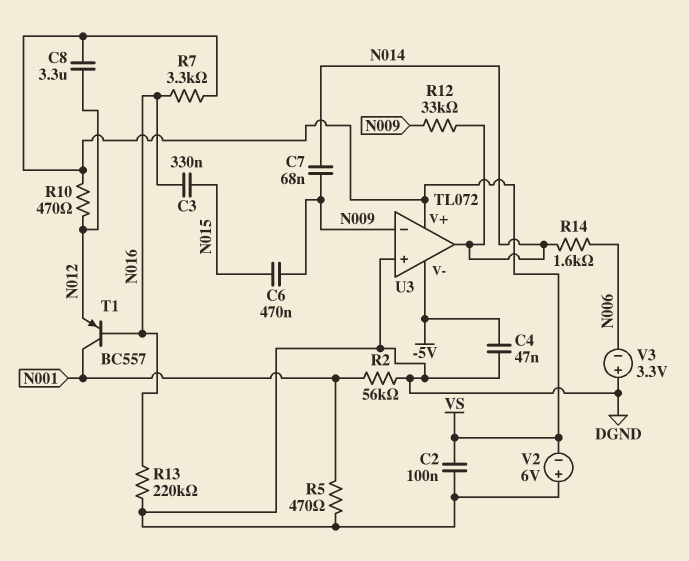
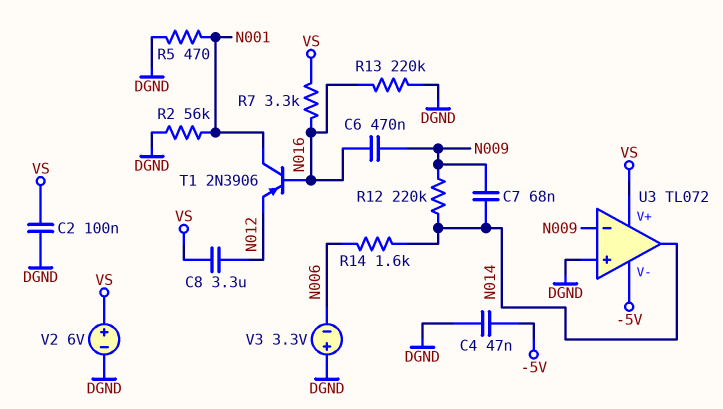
C3: 330nF (N015, N016) -> none
C6: 470nF (N009, N015) -> 470nF (N009, N016)
R10: 470 (N012, VS) -> none
R12: 33k (N009, N014) -> 220k (N009, N014)
T1: PNP BC557 (B N016, C N001, E N012) -> PNP 2N3906 (B N016, C N001, E N012)
V2: 6V (plus DGND, minus VS) -> 6V (plus VS, minus DGND)

